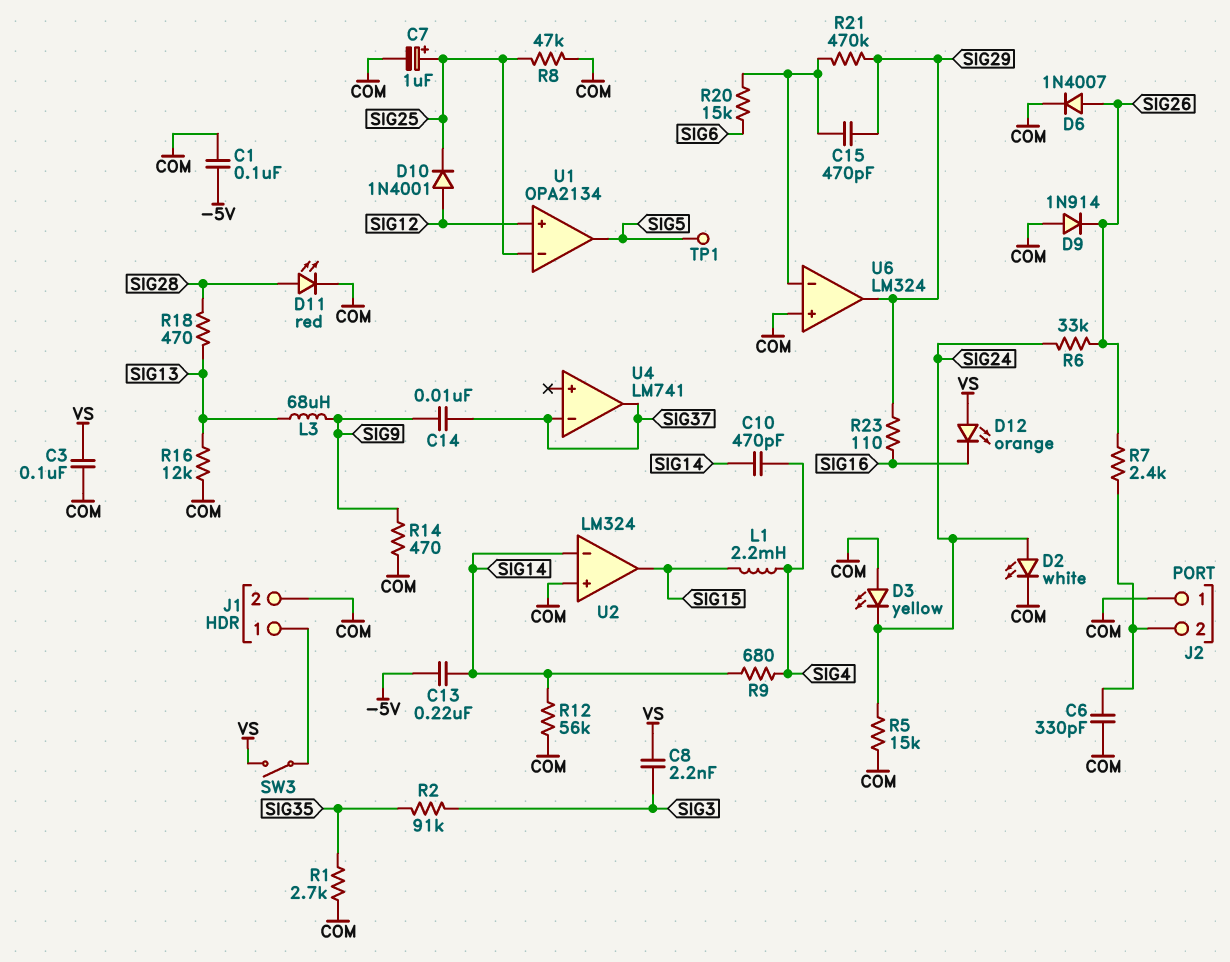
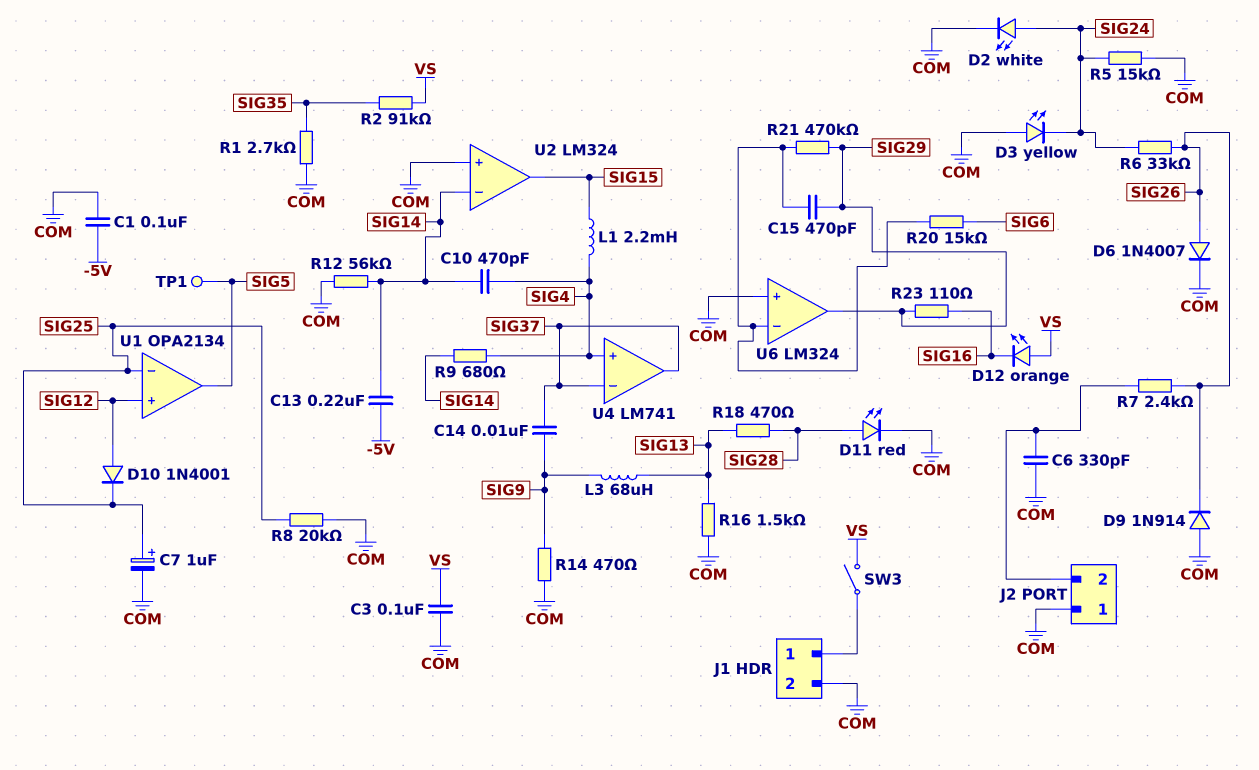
C8: 2.2nF (SIG3, VS) -> none
R2: 91k (SIG3, SIG35) -> 91k (SIG35, VS)
R8: 47k (COM, SIG25) -> 20k (COM, SIG25)
R16: 12k (COM, SIG13) -> 1.5k (COM, SIG13)
U4 pin in+: none -> SIG4

